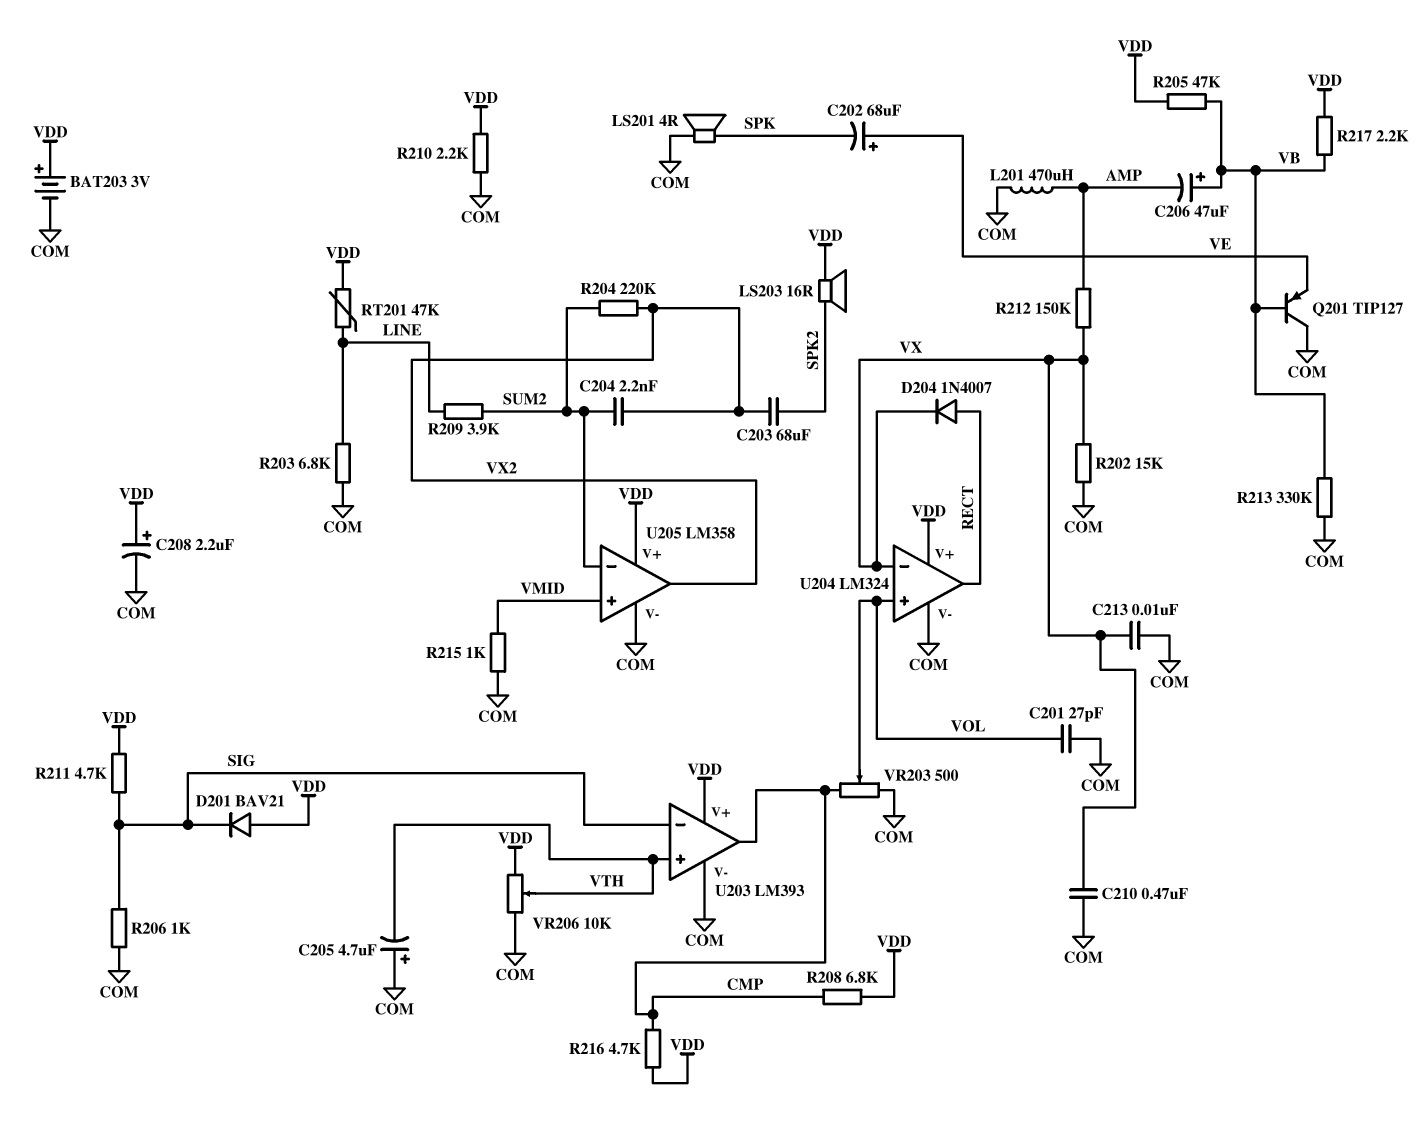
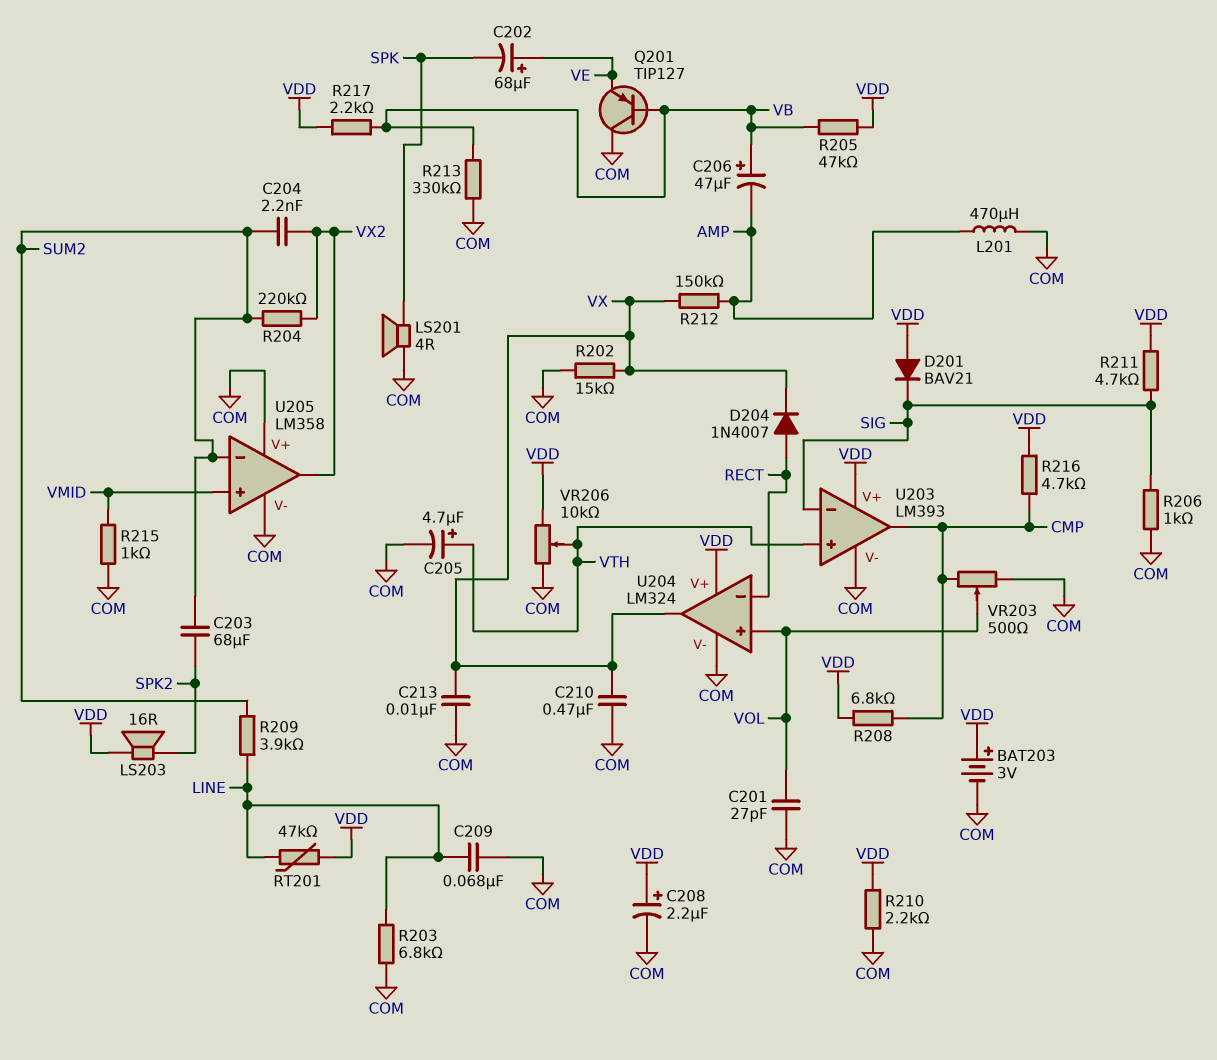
C203: 68uF (SPK2, VX2) -> 68uF (SPK2, SUM2)
C205: 4.7uF (plus COM, minus VTH) -> 4.7uF (plus VTH, minus COM)
C209: none -> 68nF (COM, LINE)
U204 pin in-: VX -> RECT
U204 pin out: RECT -> VX
U205 pin V+: VDD -> COM

